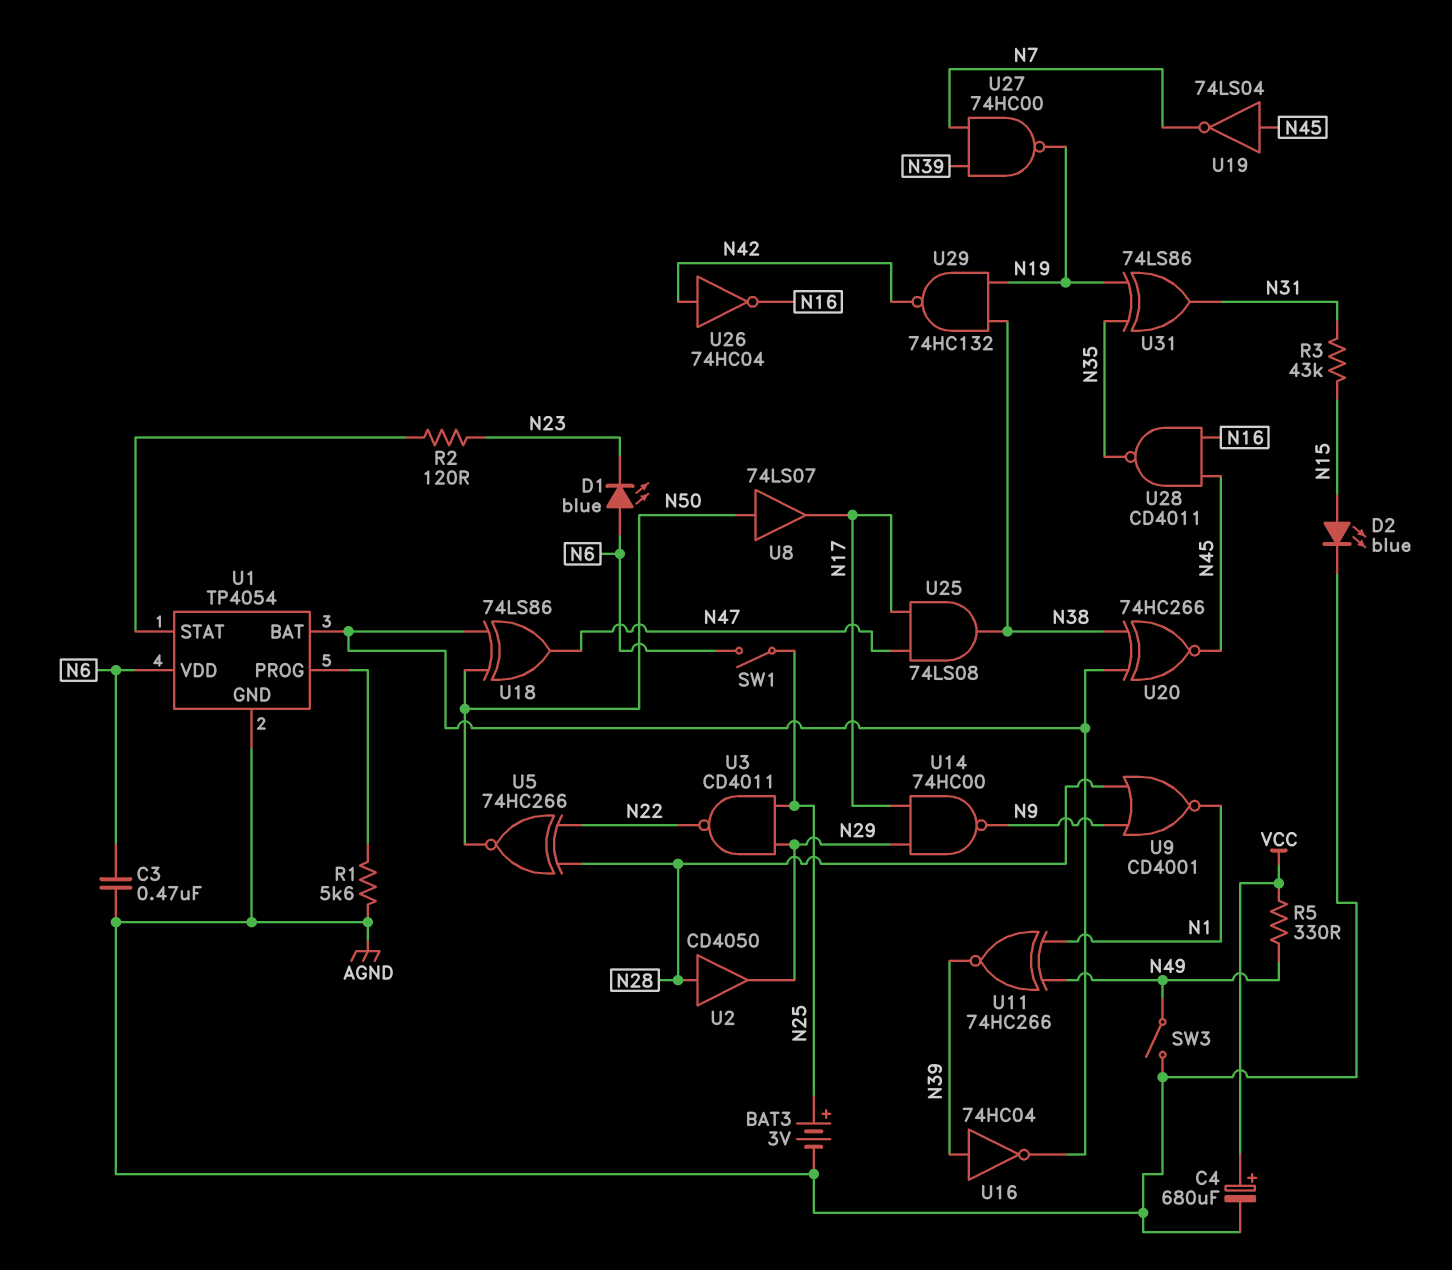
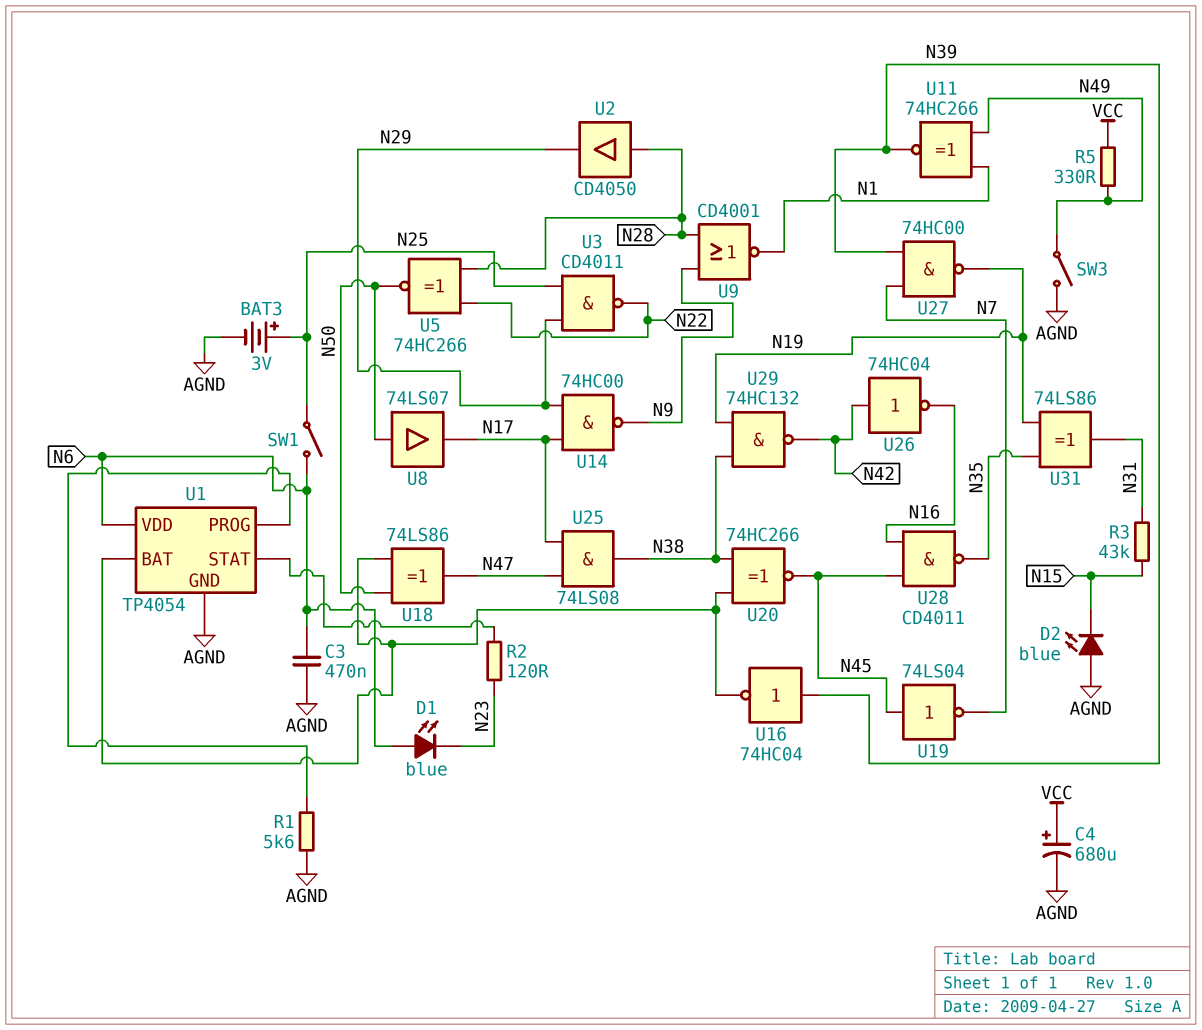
D2: LED blue (A N15, K AGND) -> LED blue (A AGND, K N15)

